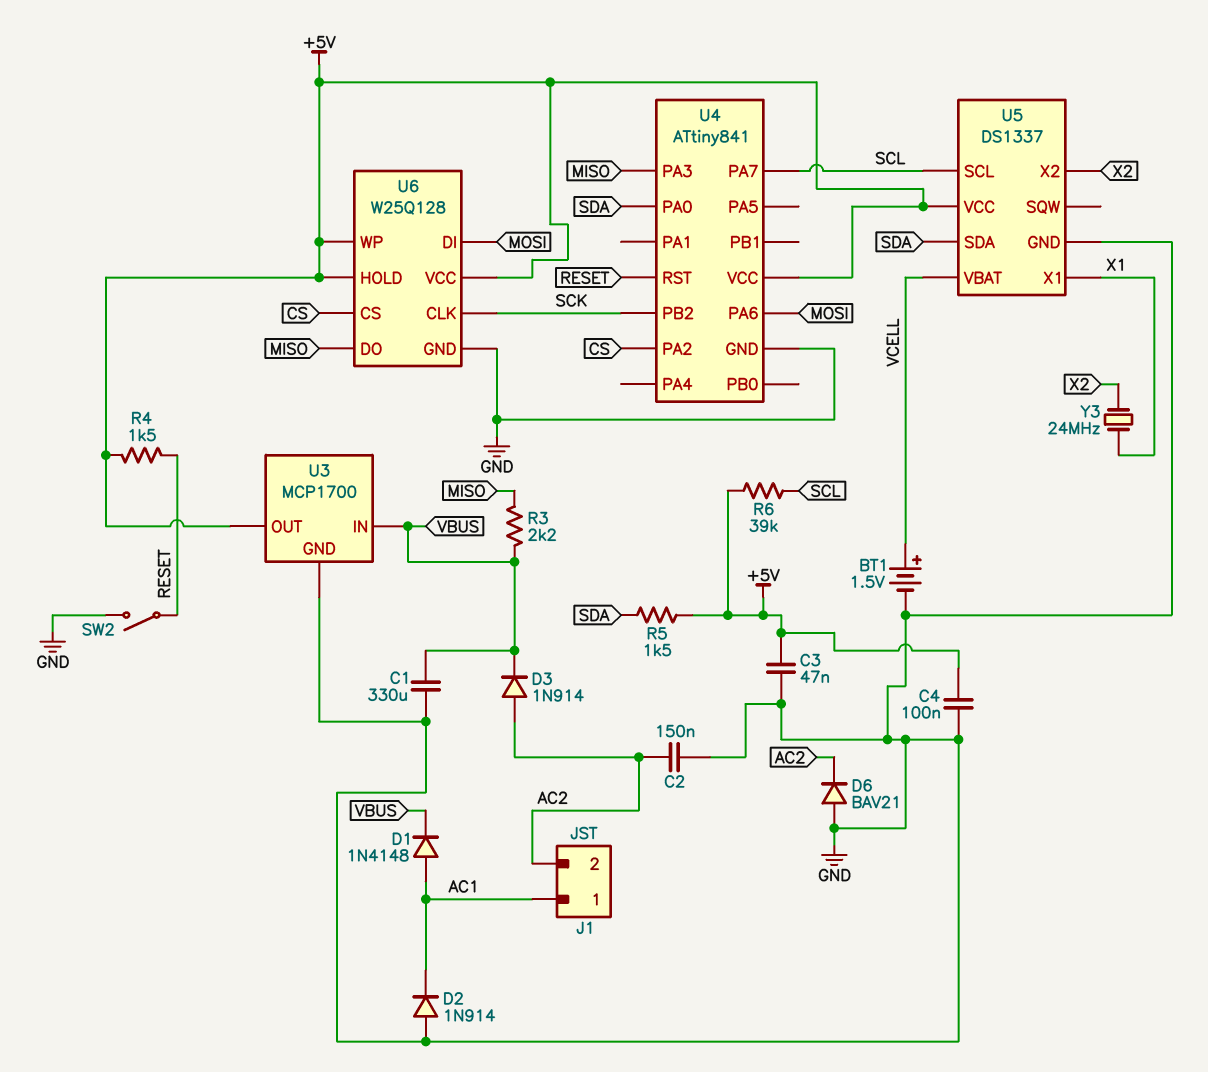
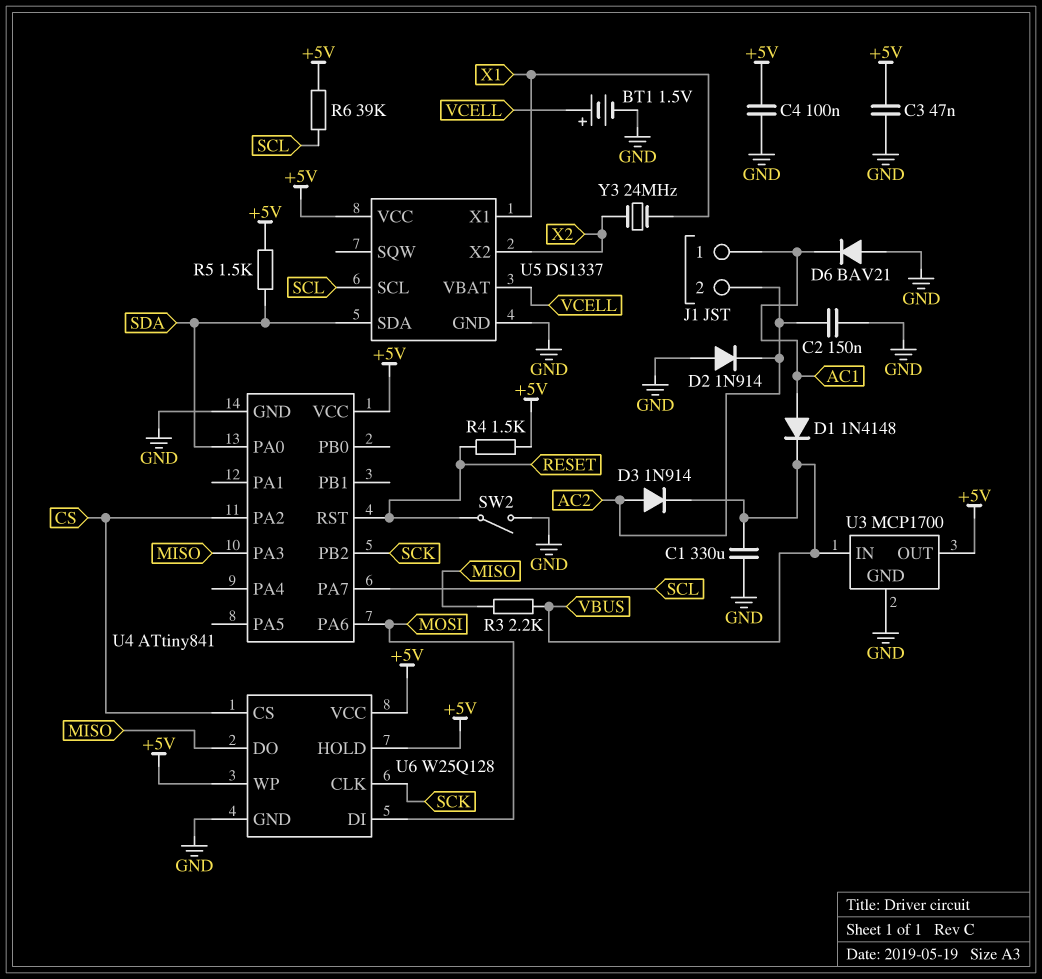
D2: diode 1N914 (A GND, K AC1) -> diode 1N914 (A GND, K AC2)
D6: diode BAV21 (A GND, K AC2) -> diode BAV21 (A GND, K AC1)

